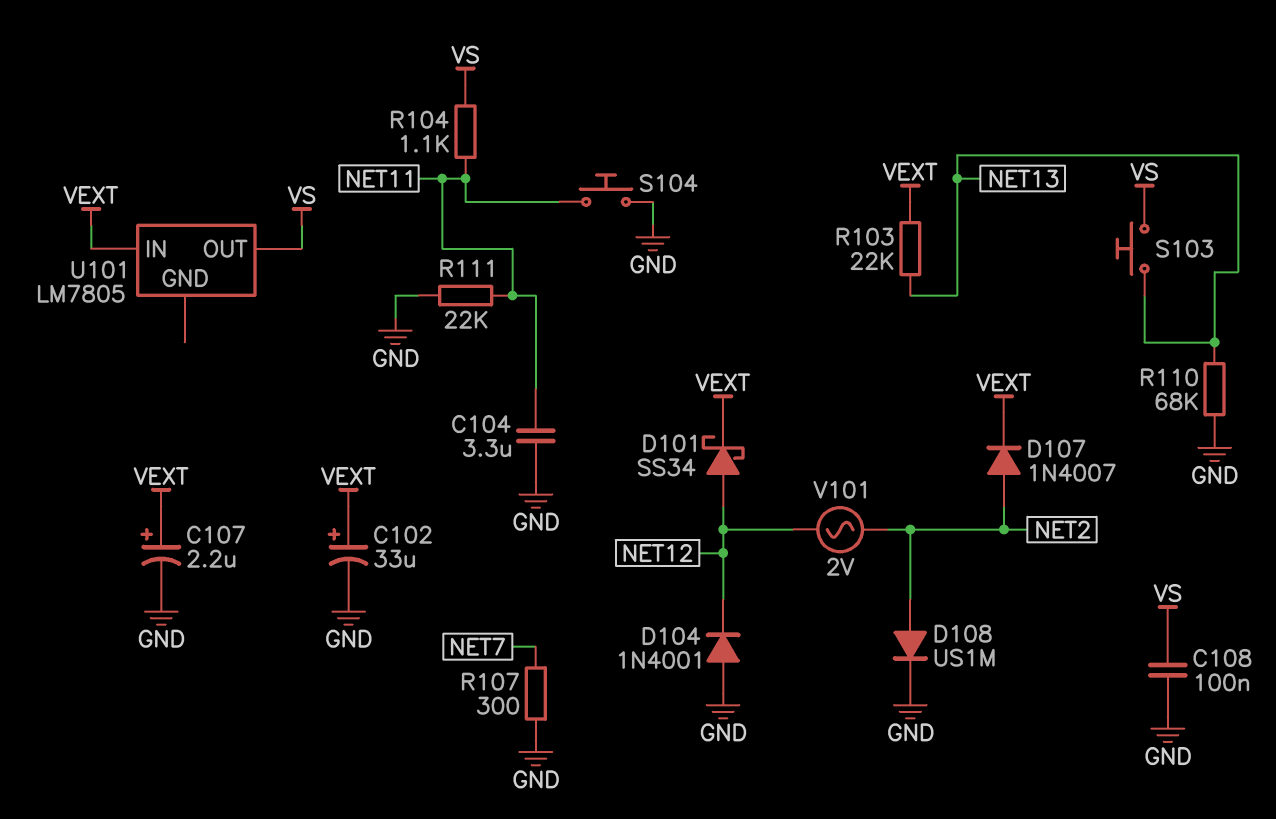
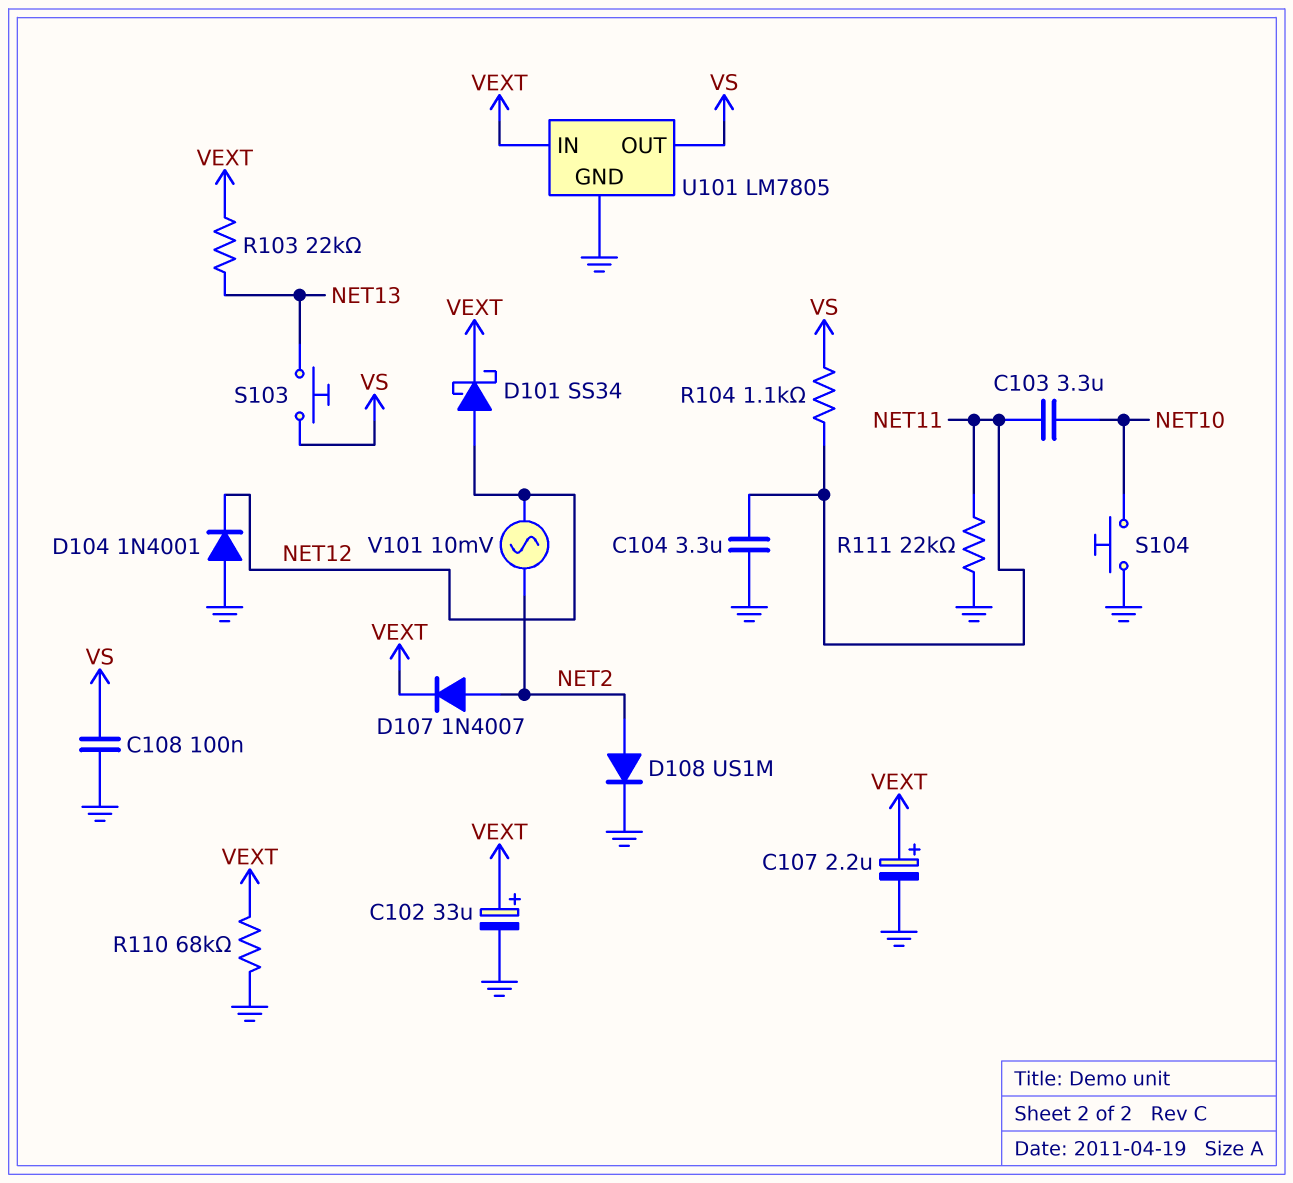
C103: none -> 3.3uF (NET10, NET11)
R107: 300 (GND, NET7) -> none
R110: 68k (GND, NET13) -> 68k (GND, VEXT)
S104: button (GND, NET11) -> button (GND, NET10)
U101 pin GND: none -> GND
V101: AC 2V (NET2, NET12) -> AC 10mV (NET2, NET12)

